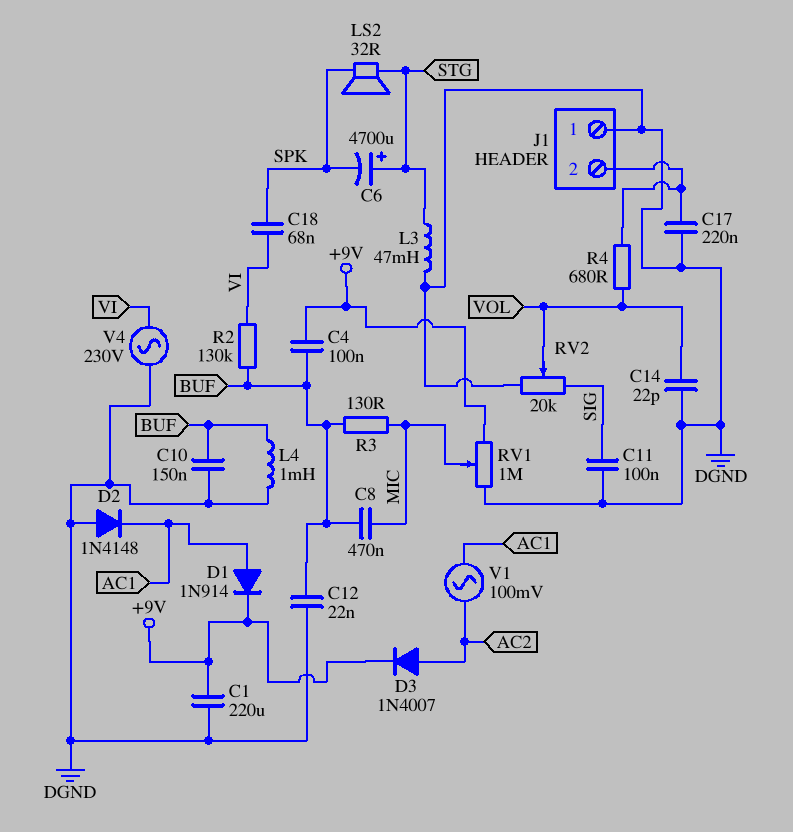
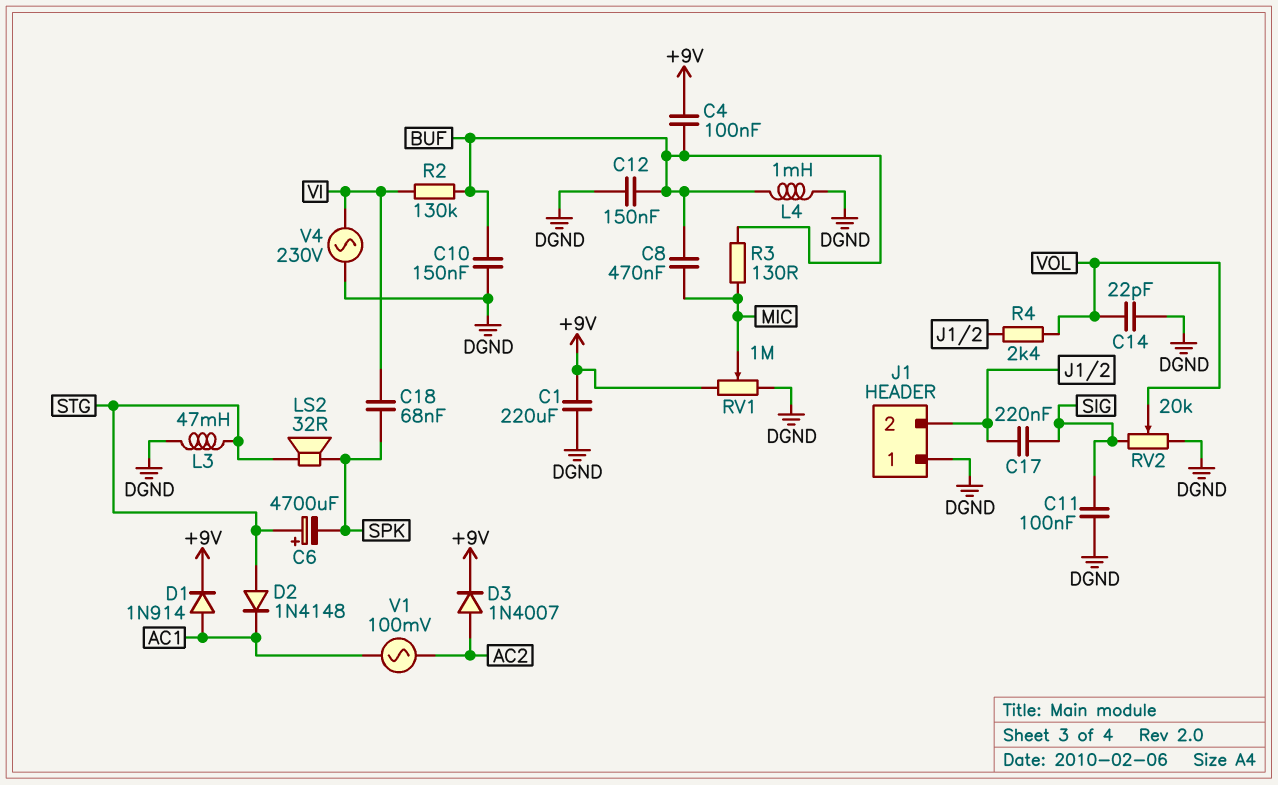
C12: 22nF (BUF, DGND) -> 150nF (BUF, DGND)
C17: 220nF (DGND, J1/2) -> 220nF (J1/2, SIG)
D2: diode 1N4148 (A DGND, K AC1) -> diode 1N4148 (A STG, K AC1)
R4: 680 (J1/2, VOL) -> 2.4k (J1/2, VOL)

